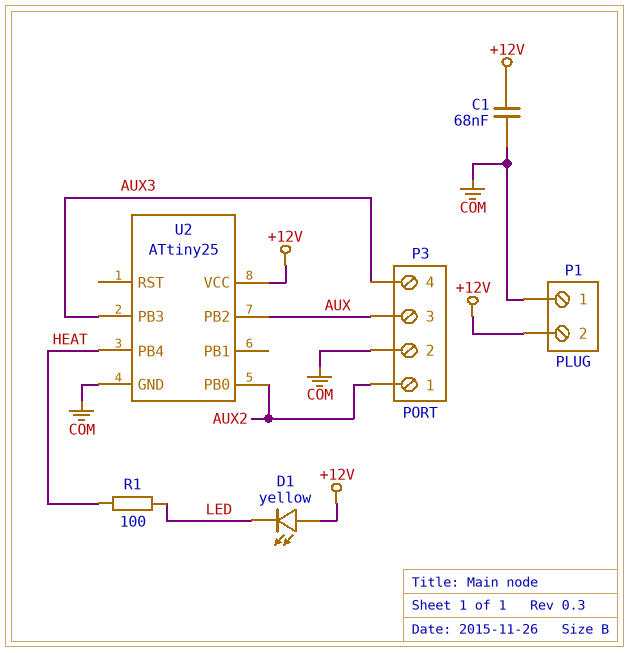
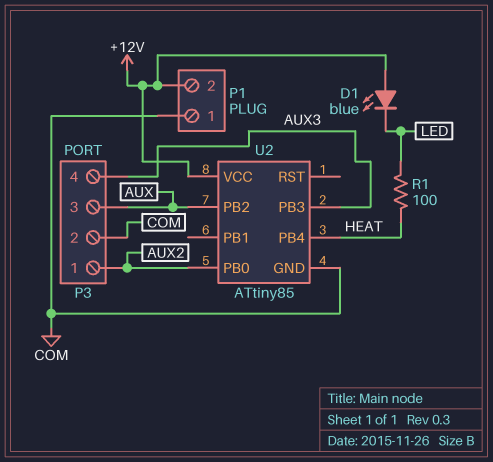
C1: 68nF (+12V, COM) -> none
D1: LED yellow (A +12V, K LED) -> LED blue (A +12V, K LED)
U2: ATtiny25 -> ATtiny85

